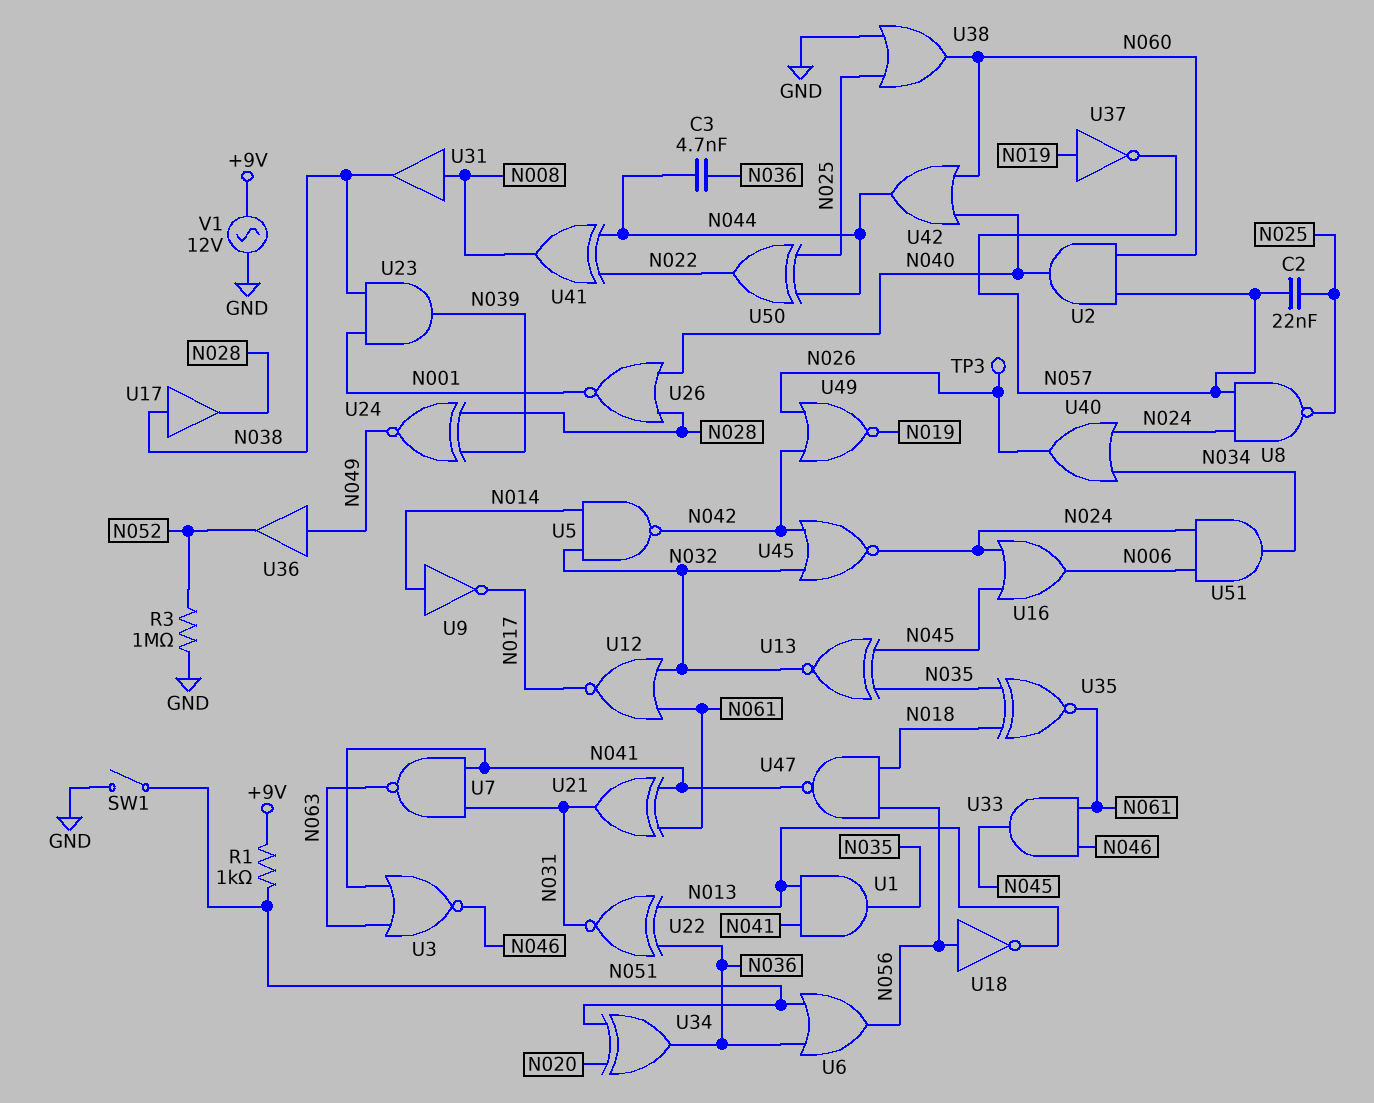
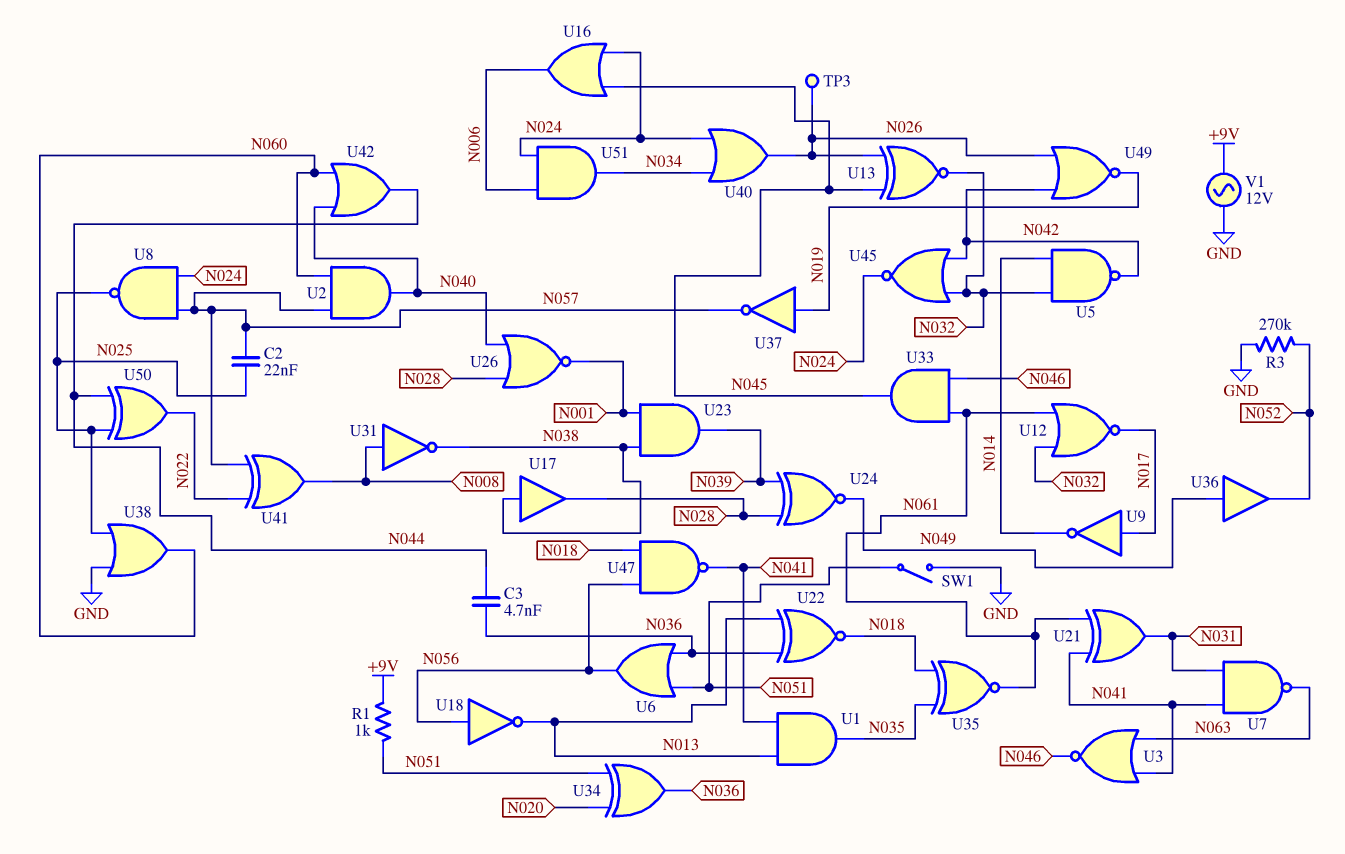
R3: 1M (GND, N052) -> 270k (GND, N052)
U9: NOT (in N014, out N017) -> NOT (in N017, out N014)
U13: XNOR (in N035, in N045, out N032) -> XNOR (in N026, in N045, out N032)
U22: XNOR (in N013, in N036, out N031) -> XNOR (in N013, in N036, out N018)
U31: buffer (in N008, out N038) -> NOT (in N008, out N038)
U41: XOR (in N022, in N044, out N008) -> XOR (in N022, in N057, out N008)

